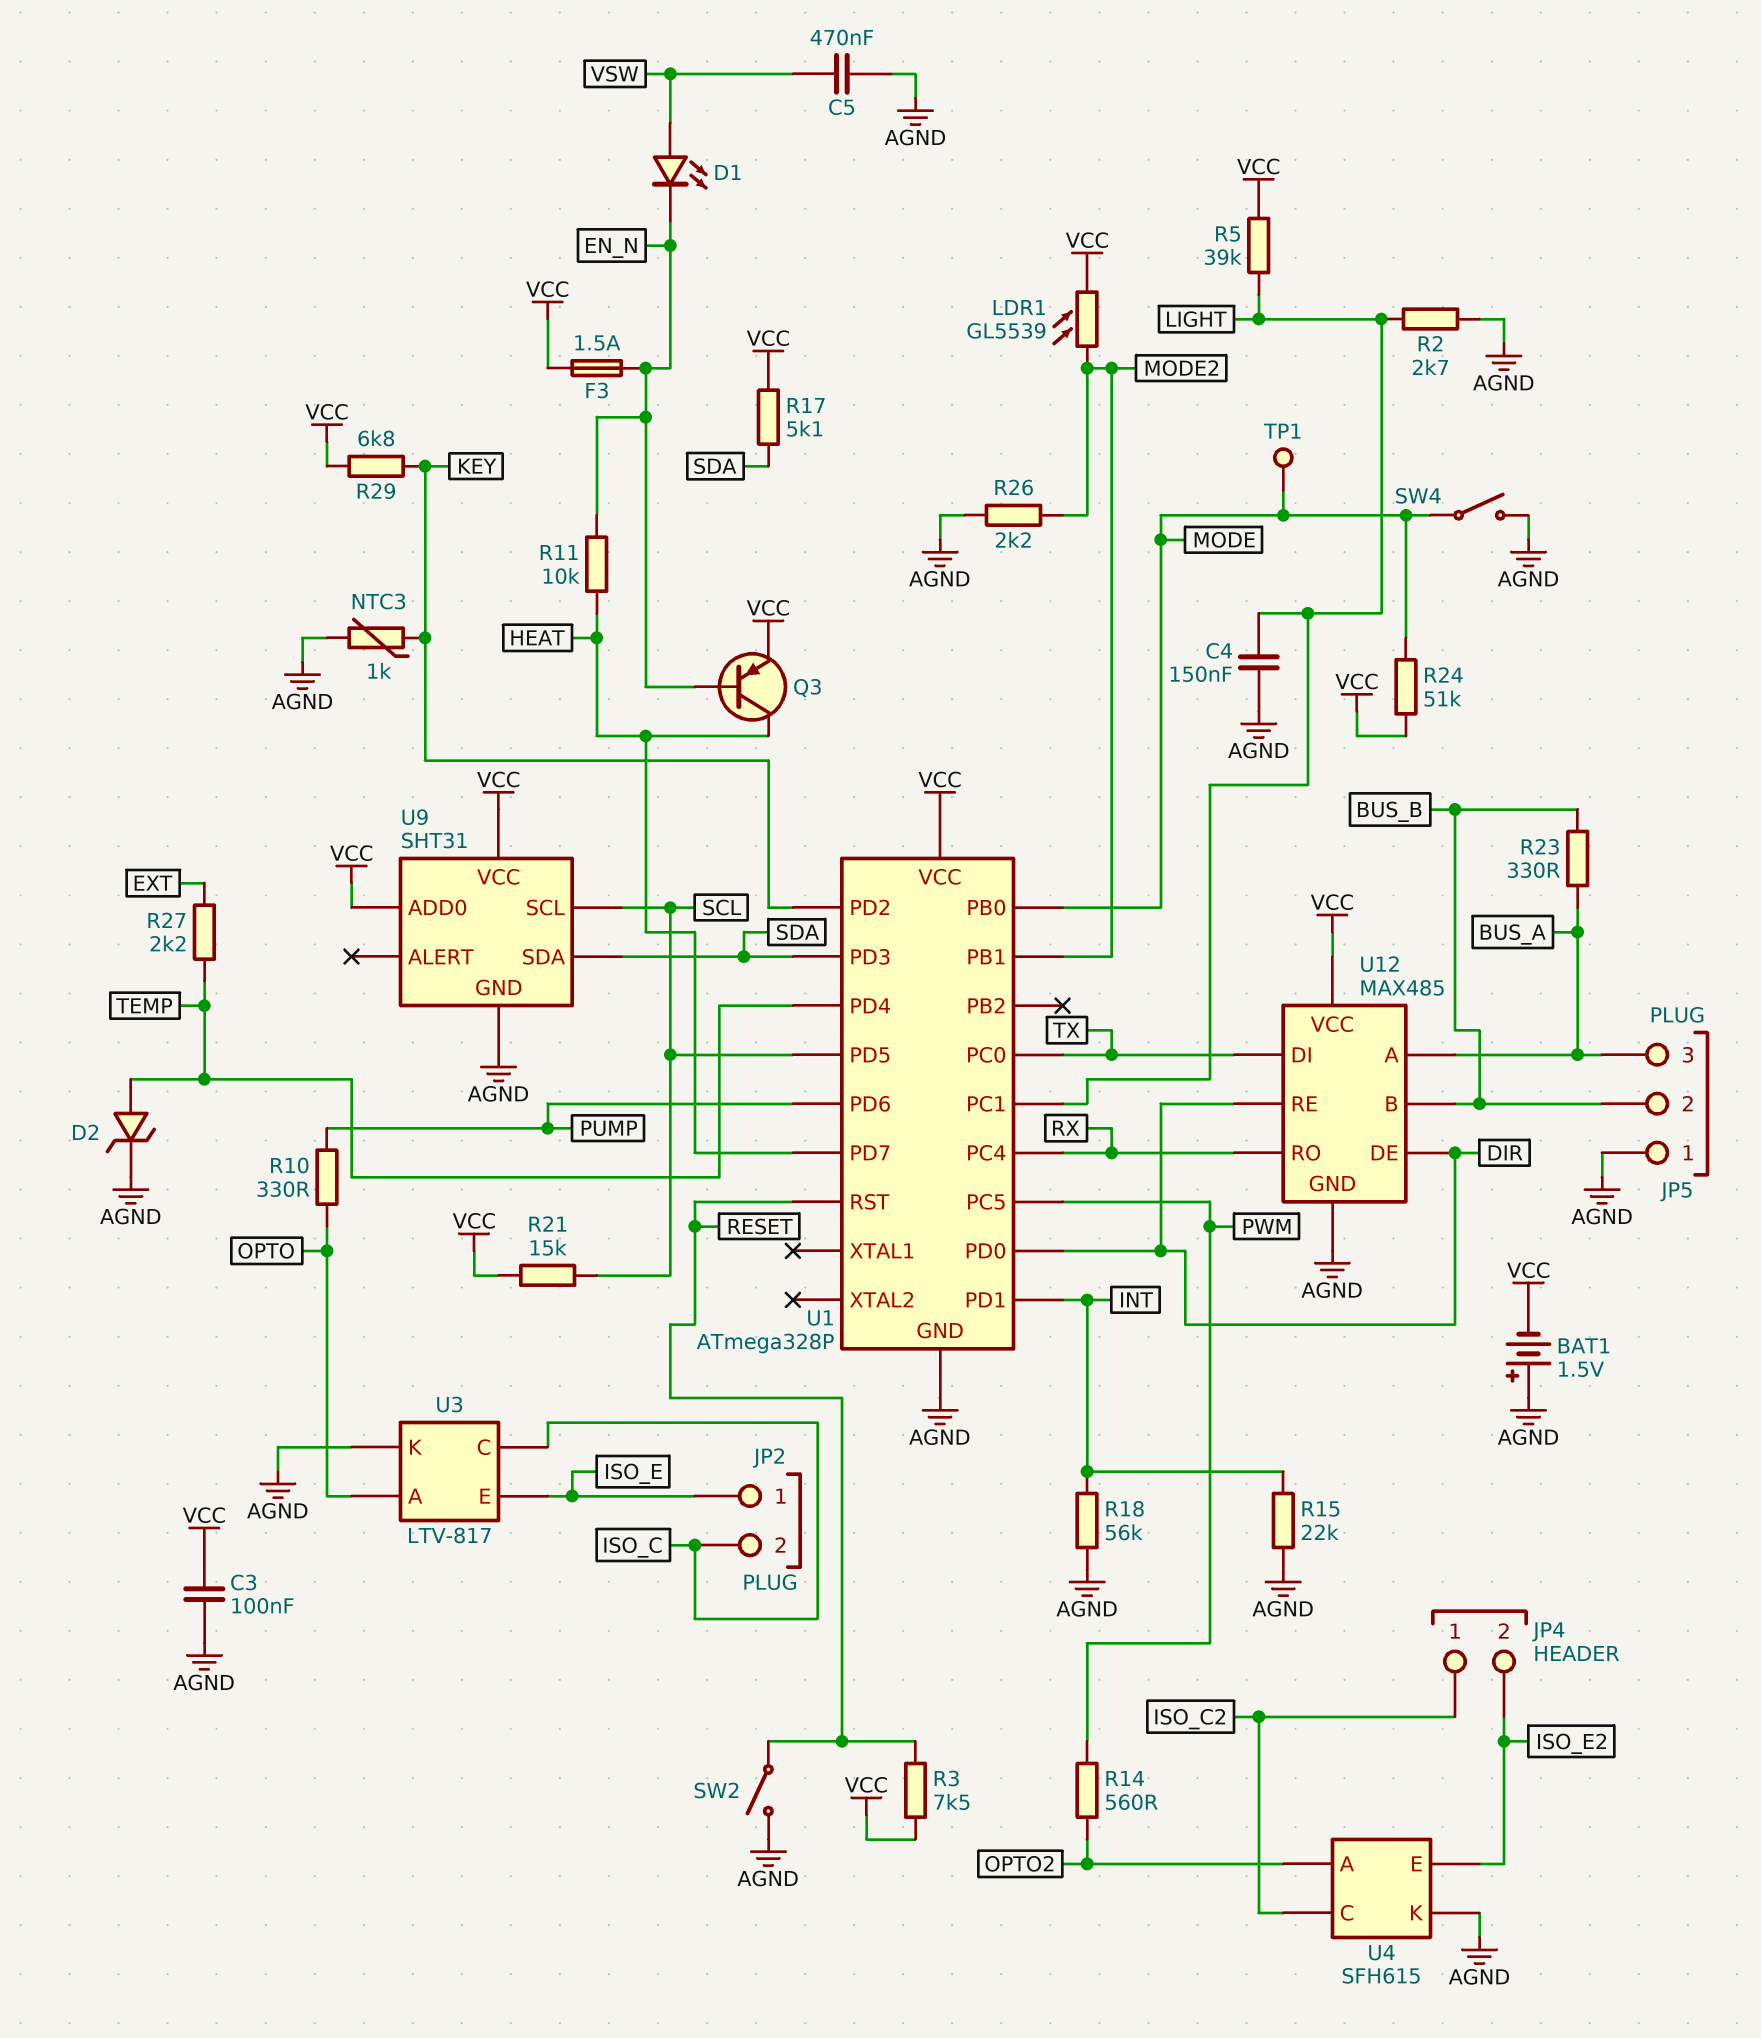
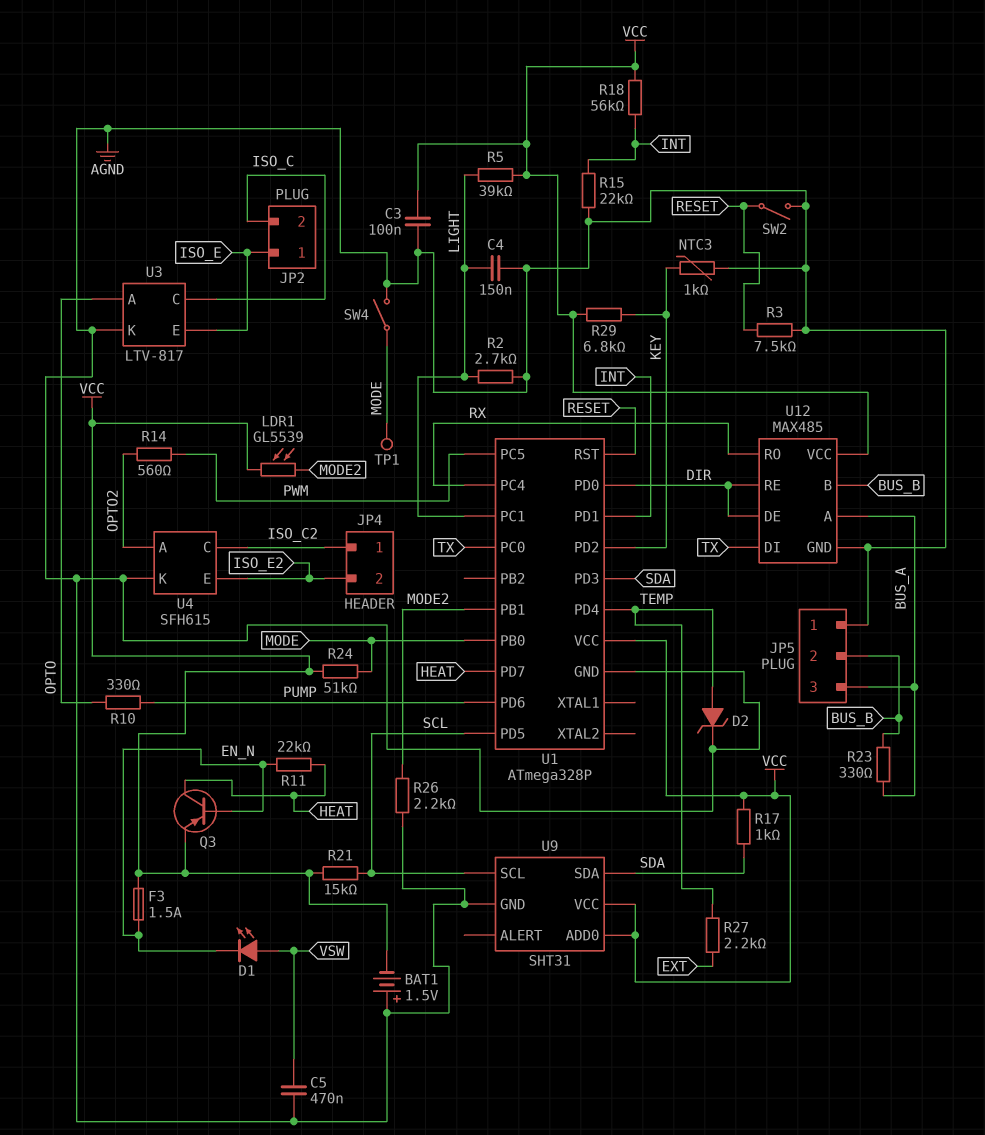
R3: 7.5k (RESET, VCC) -> 7.5k (AGND, RESET)
R11: 10k (EN_N, HEAT) -> 22k (EN_N, HEAT)
R17: 5.1k (SDA, VCC) -> 1k (SDA, VCC)
R18: 56k (AGND, INT) -> 56k (INT, VCC)

